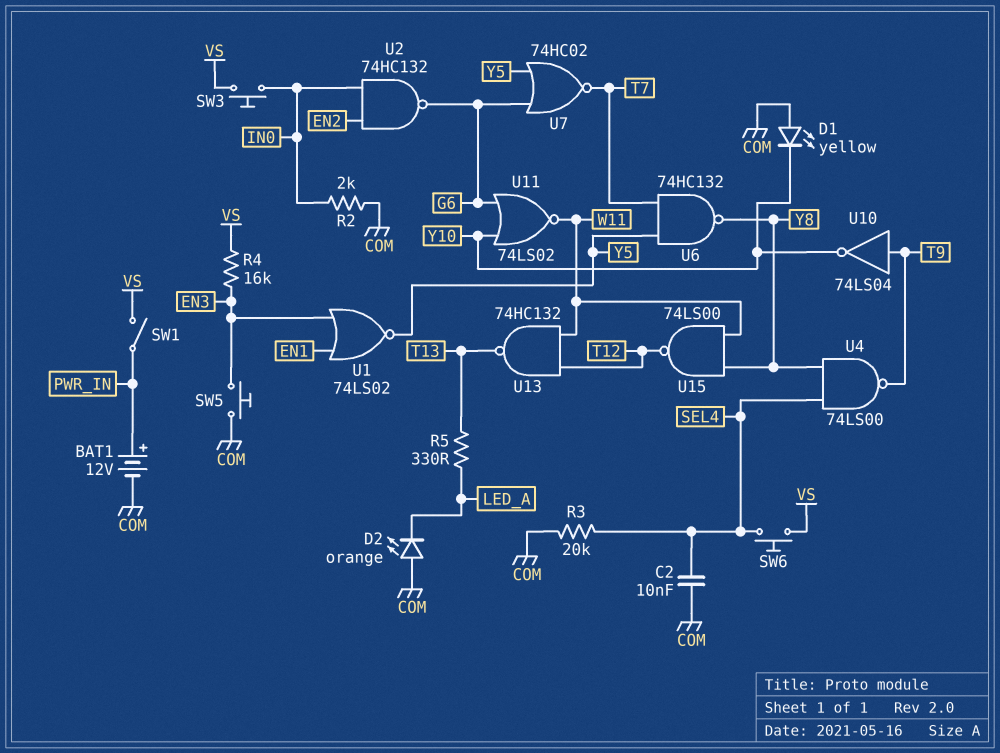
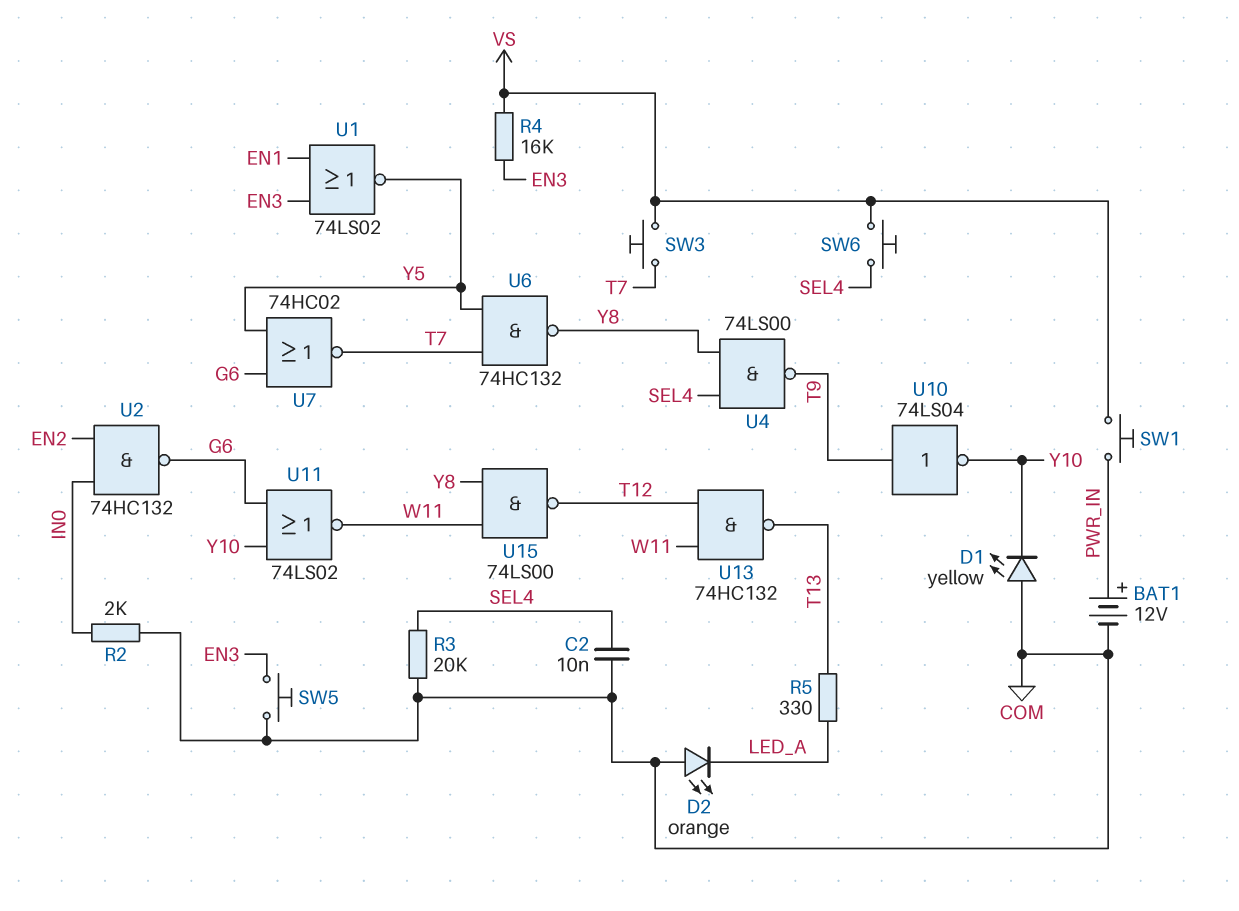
SW1: switch (PWR_IN, VS) -> button (PWR_IN, VS)
SW3: button (IN0, VS) -> button (T7, VS)

